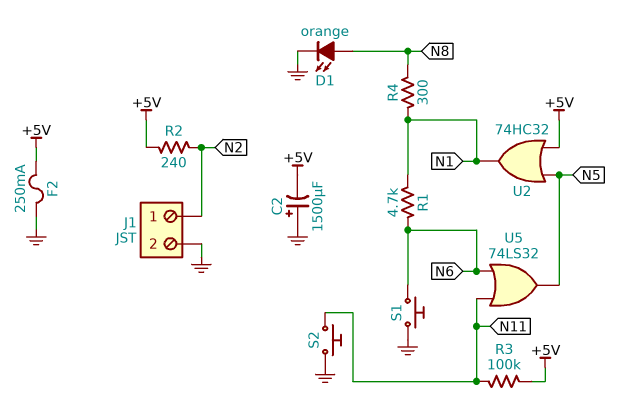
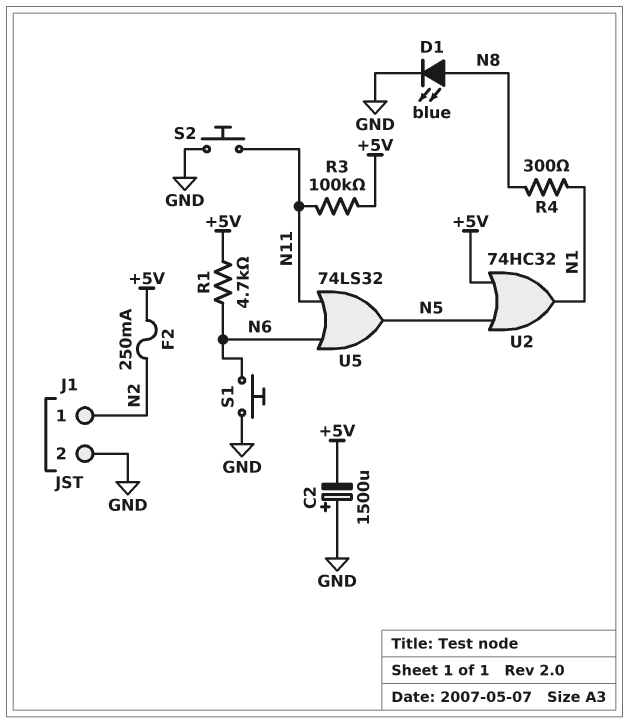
D1: LED orange (A N8, K GND) -> LED blue (A N8, K GND)
F2: 250mA (+5V, GND) -> 250mA (+5V, N2)
R1: 4.7k (N1, N6) -> 4.7k (+5V, N6)
R2: 240 (+5V, N2) -> none

